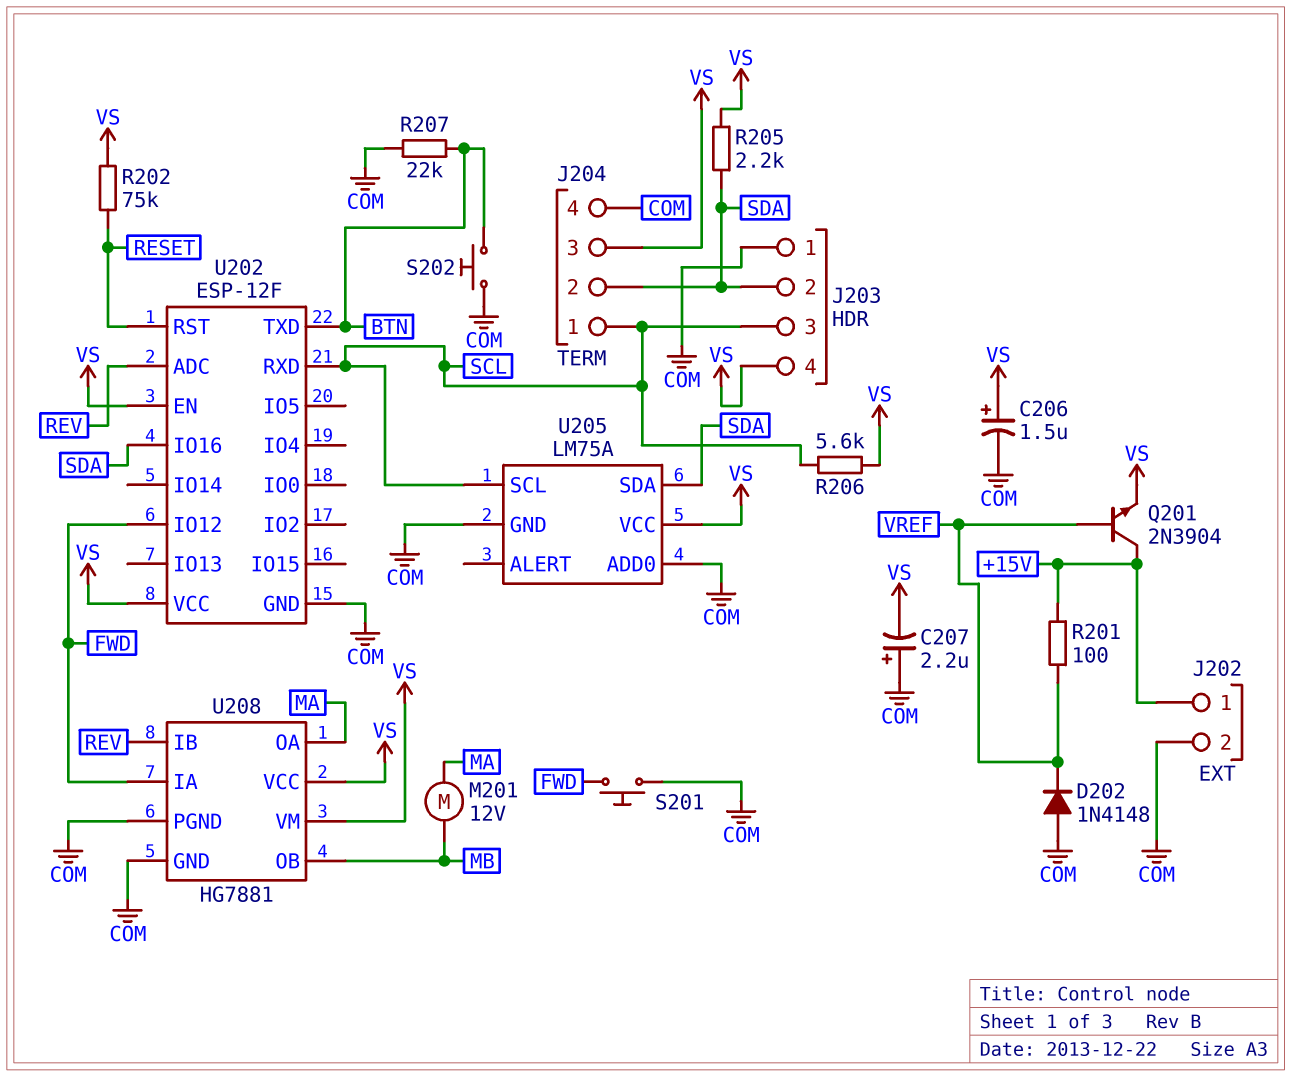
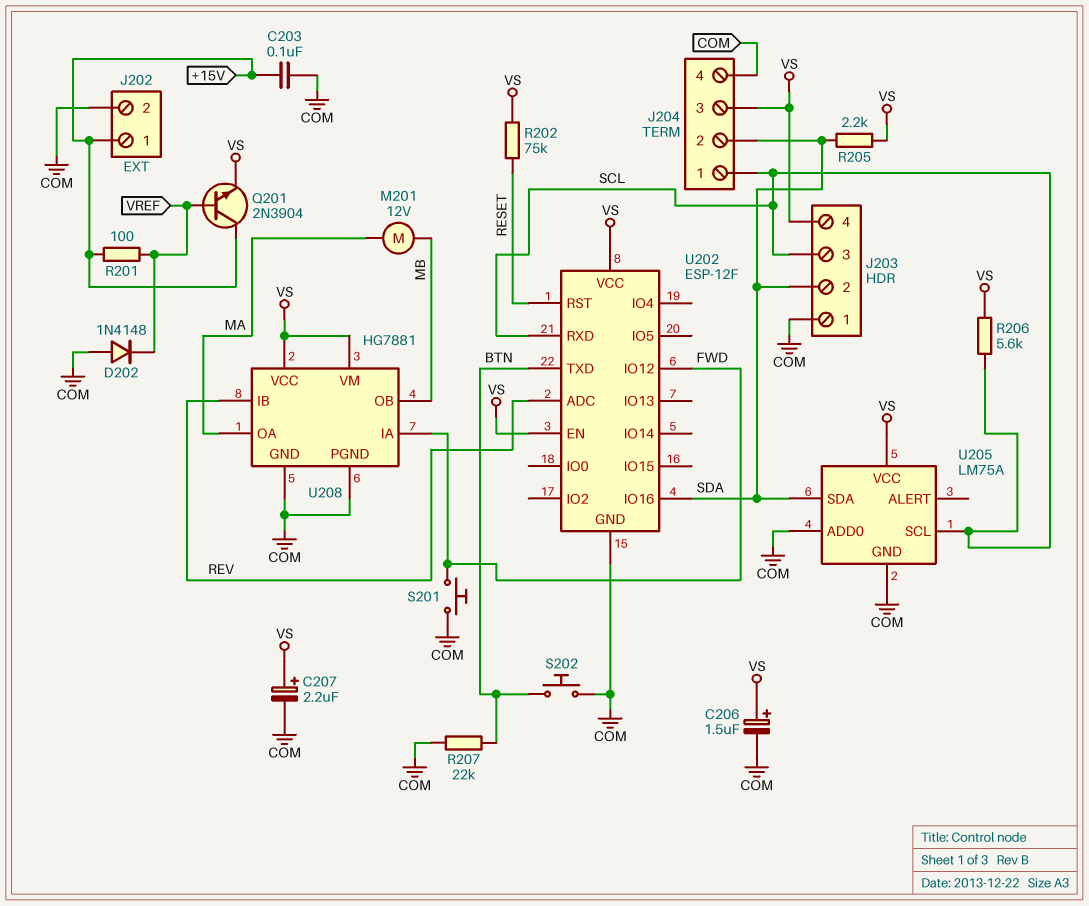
C203: none -> 100nF (+15V, COM)
C207: 2.2uF (plus COM, minus VS) -> 2.2uF (plus VS, minus COM)

